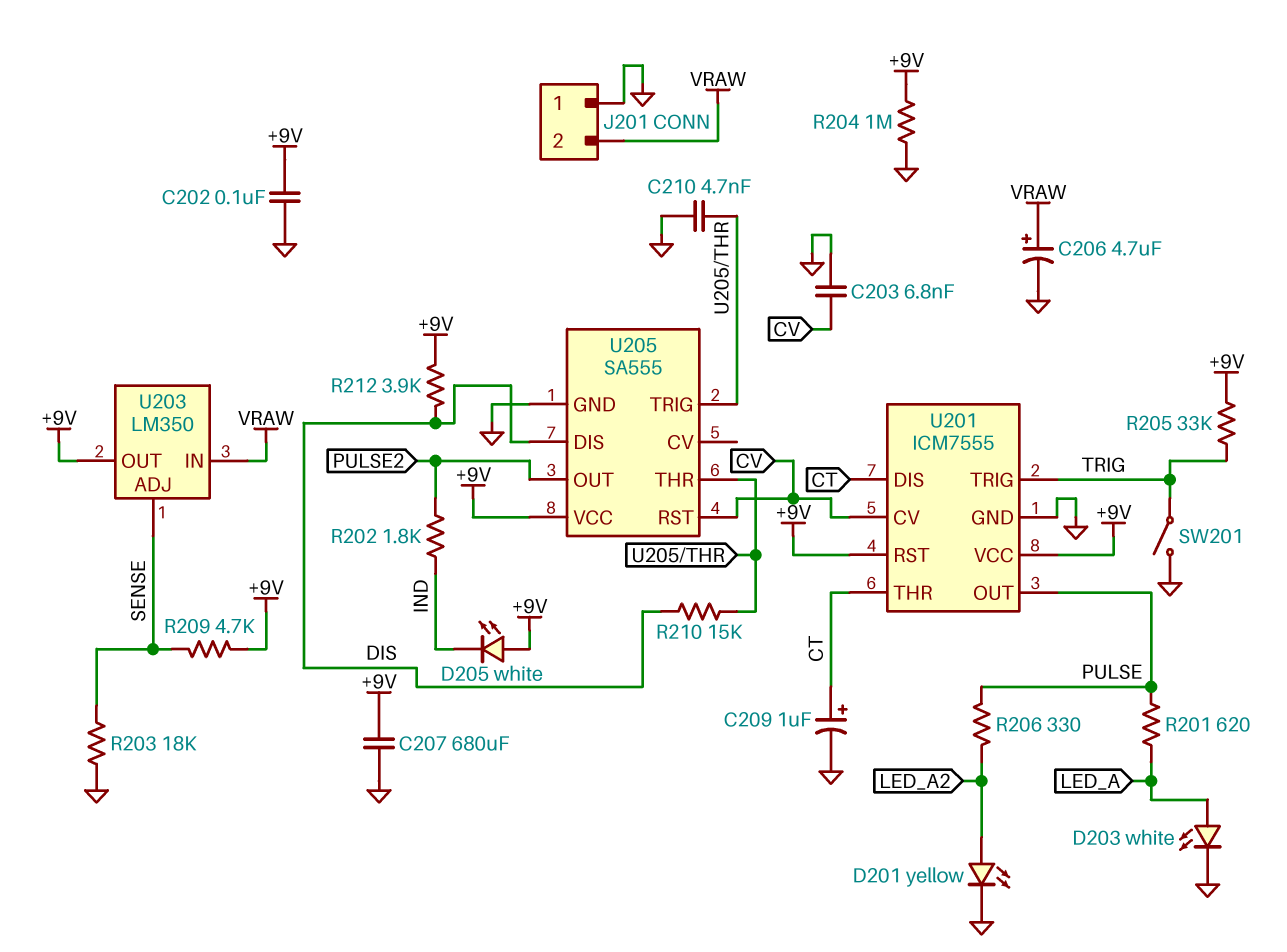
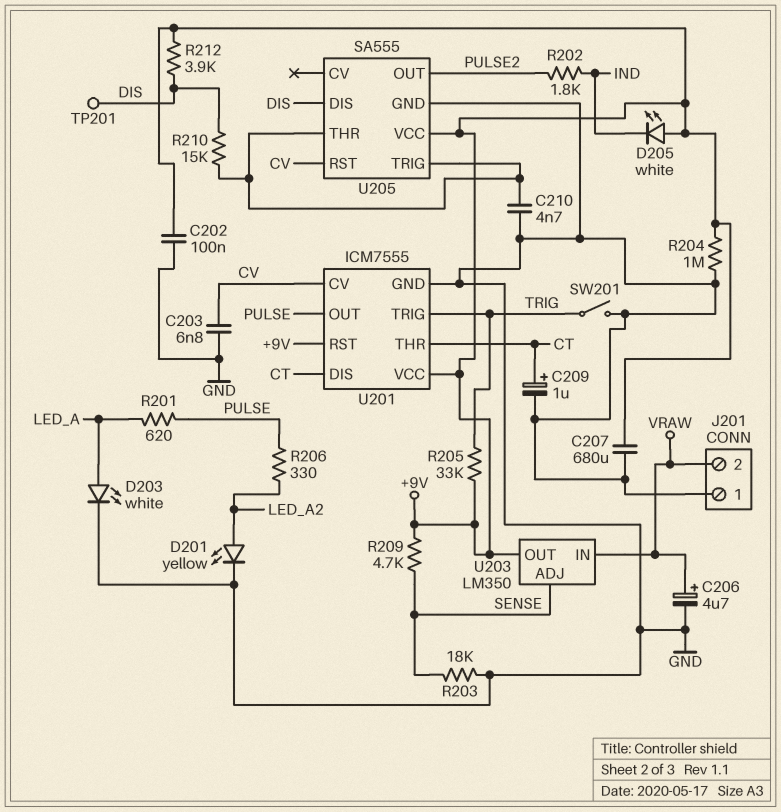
TP201: none -> test point (DIS)

